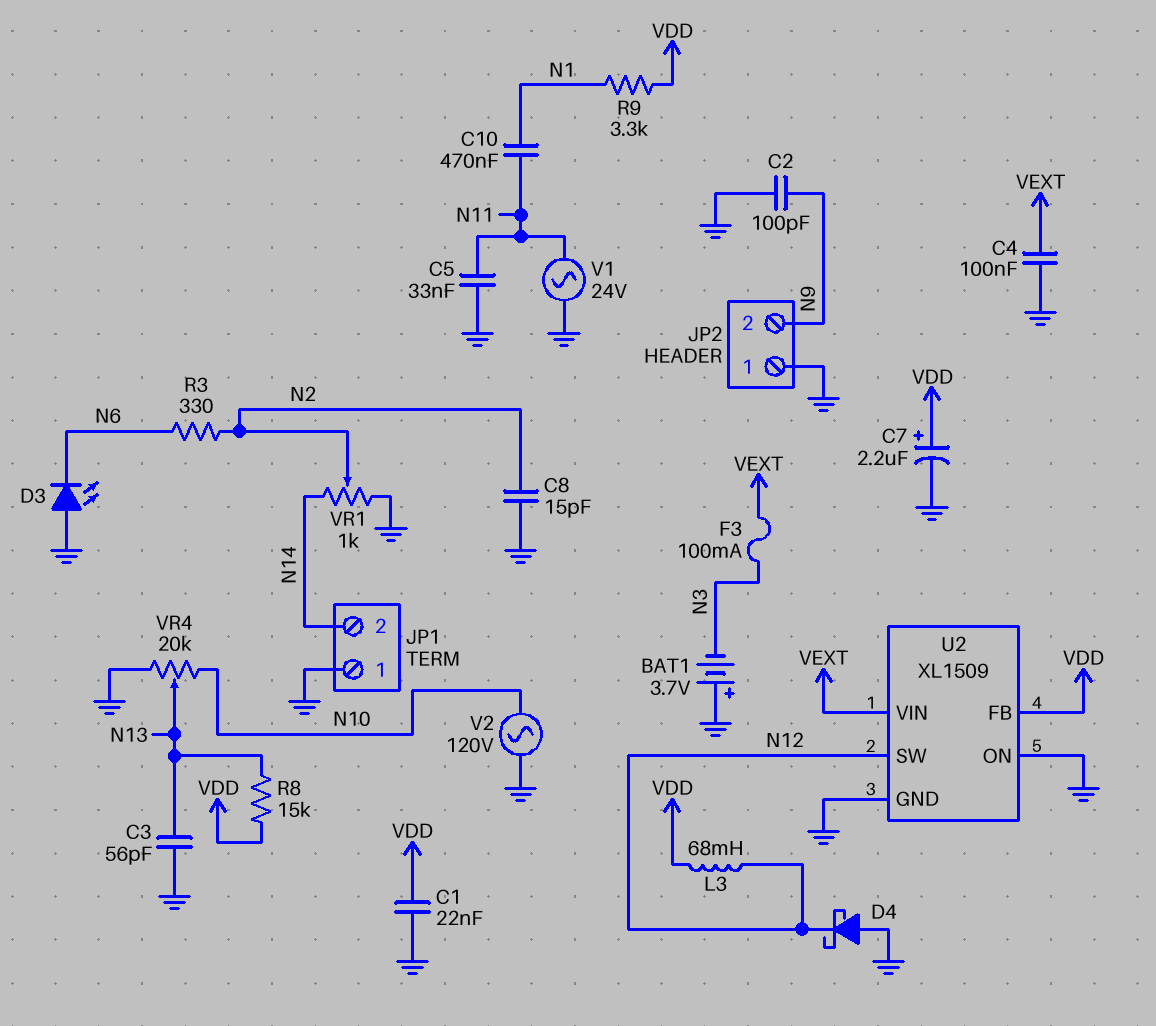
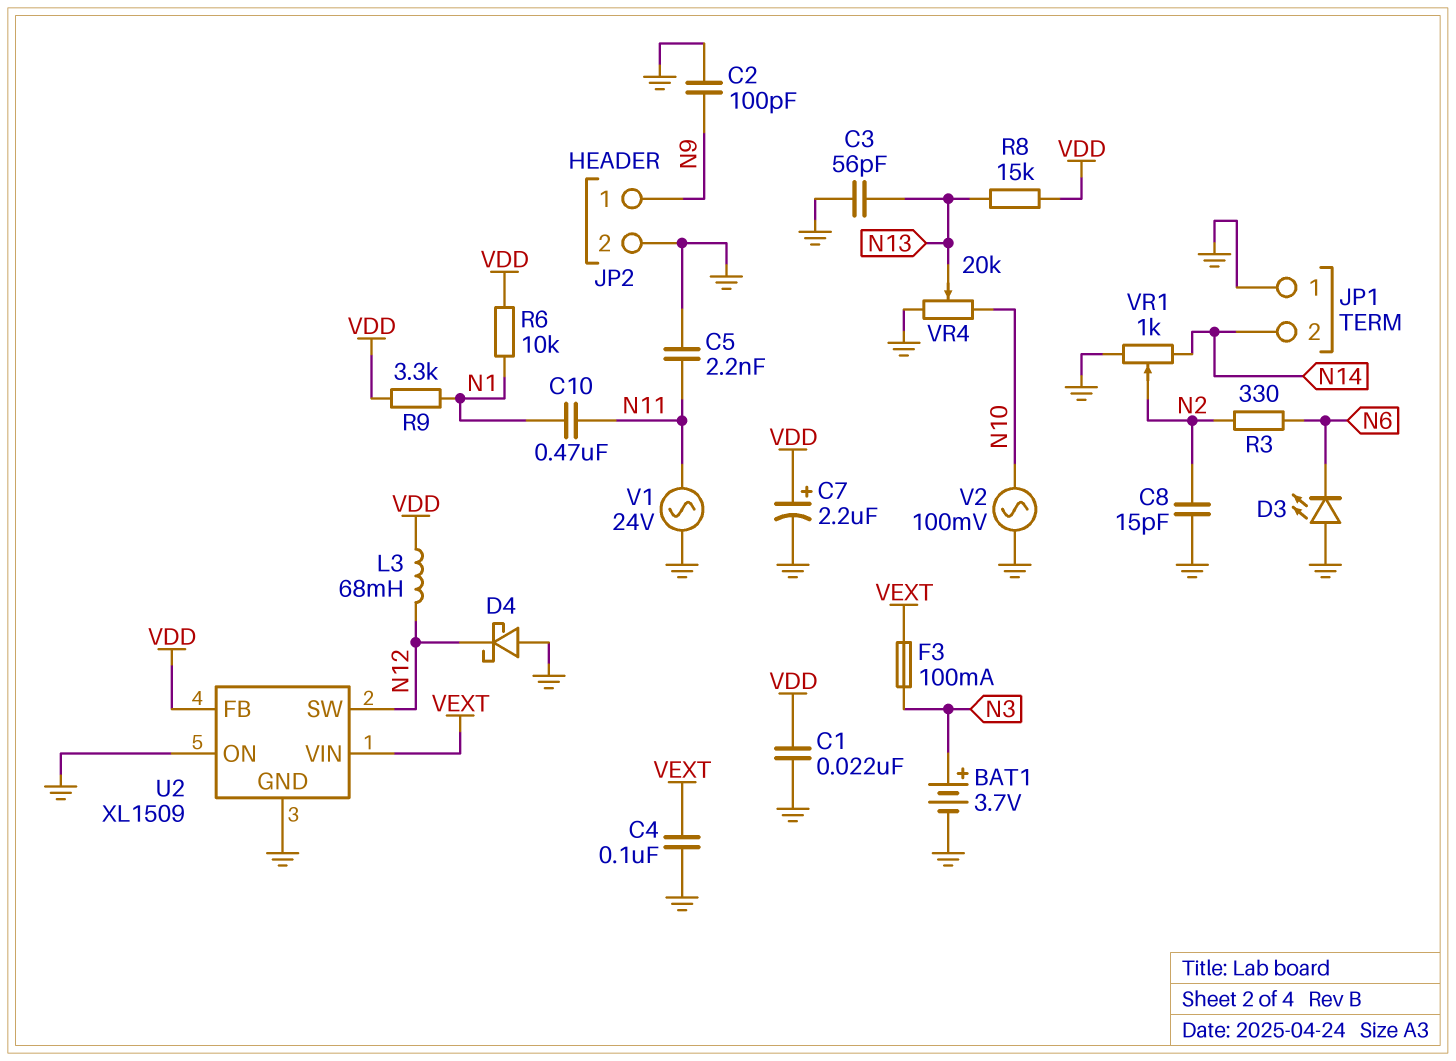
BAT1: 3.7V (plus GND, minus N3) -> 3.7V (plus N3, minus GND)
C5: 33nF (GND, N11) -> 2.2nF (GND, N11)
JP2 pin 1: GND -> N9
JP2 pin 2: N9 -> GND
R6: none -> 10k (N1, VDD)
V2: AC 120V (GND, N10) -> AC 100mV (GND, N10)

